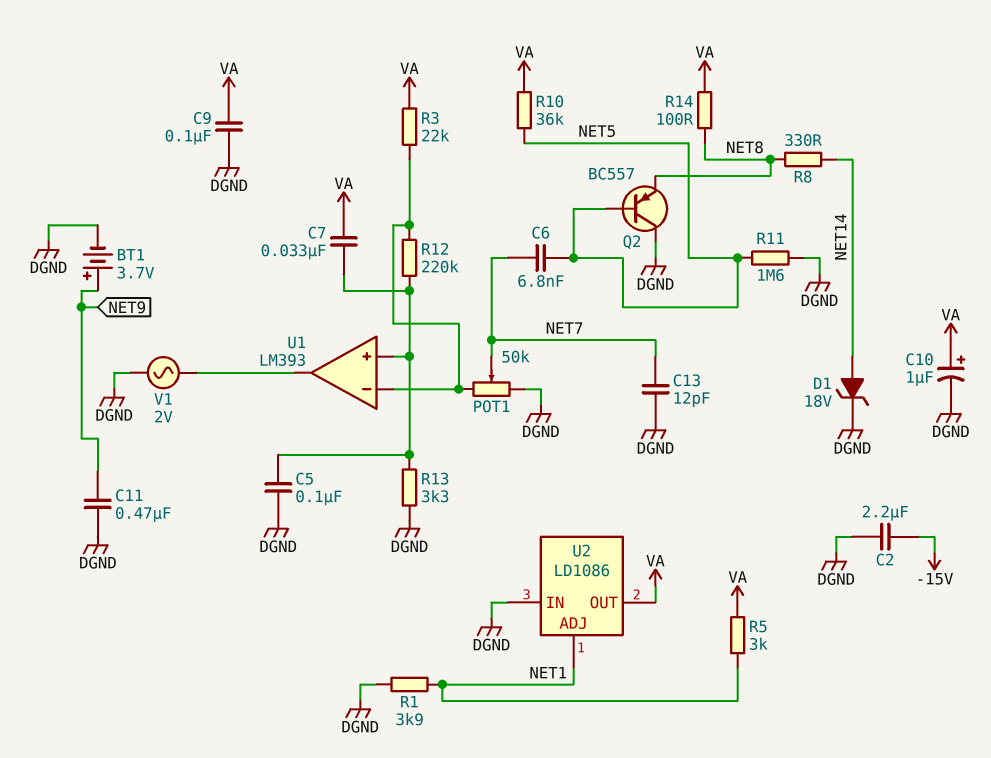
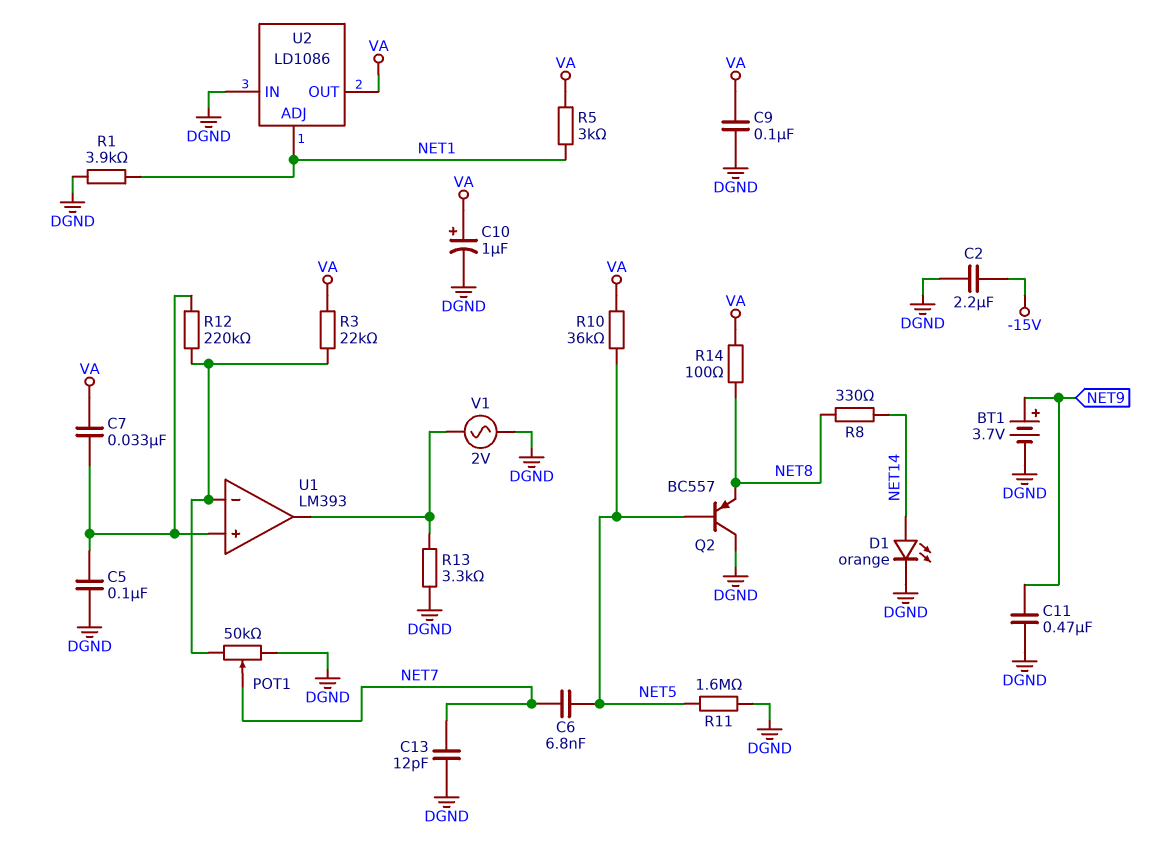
D1: zener 18V (A NET14, K DGND) -> LED orange (A NET14, K DGND)
R13: 3.3k (DGND, U1/in+) -> 3.3k (DGND, U1/out)

